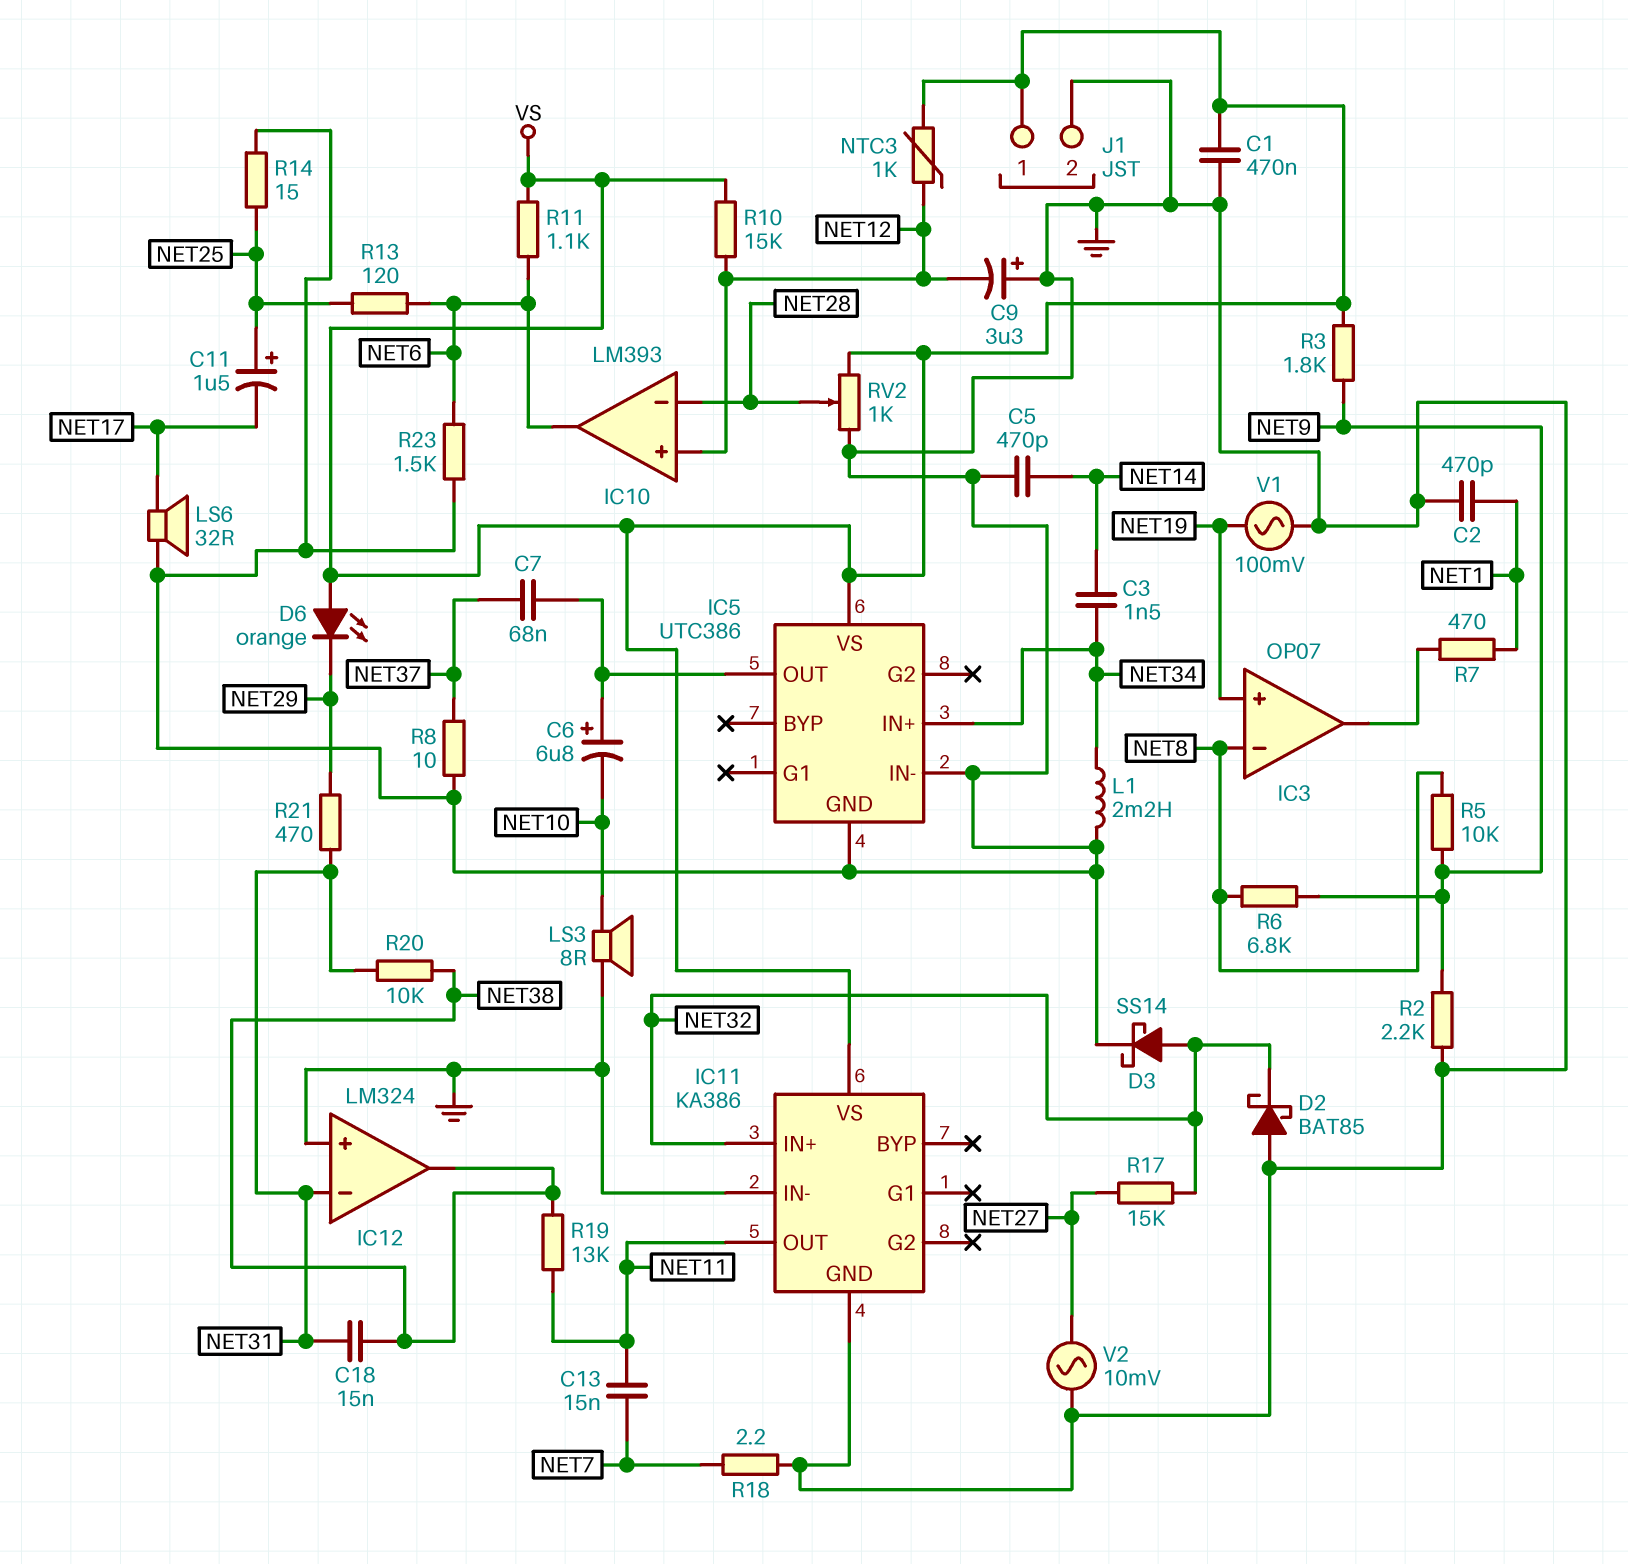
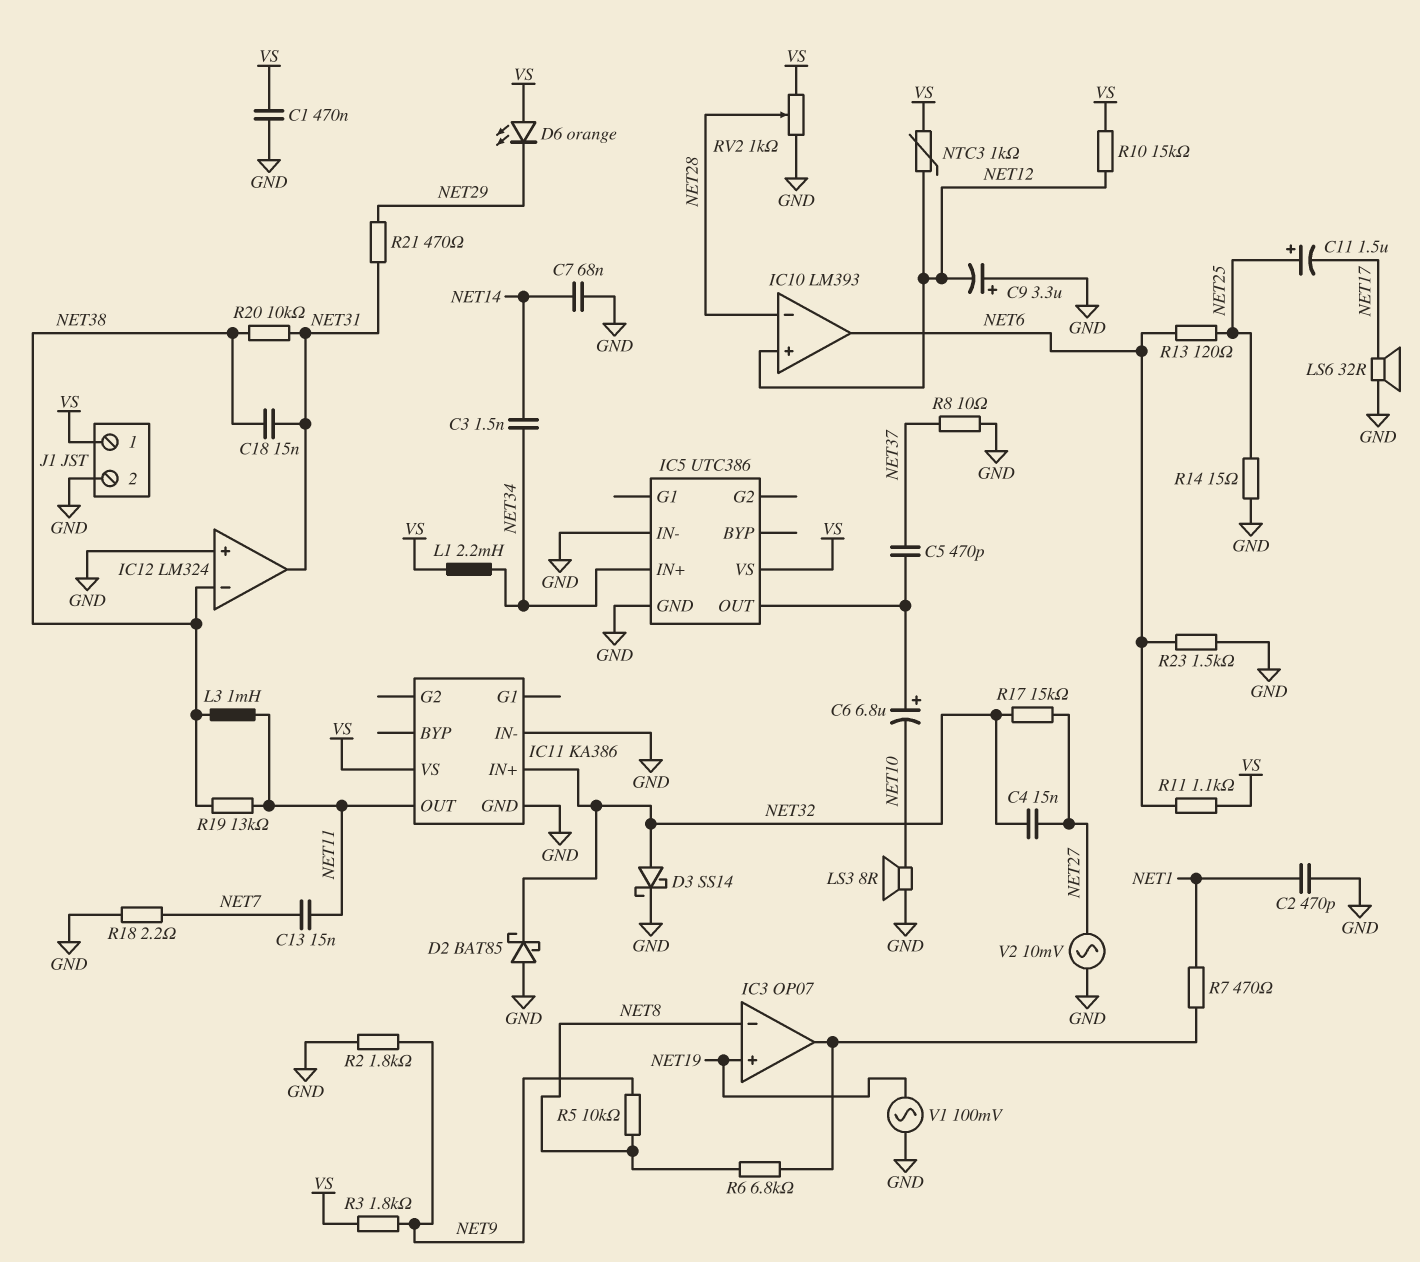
C4: none -> 15nF (NET27, NET32)
C5: 470pF (GND, NET14) -> 470pF (IC5/OUT, NET37)
C7: 68nF (IC5/OUT, NET37) -> 68nF (GND, NET14)
IC12 pin in-: NET31 -> NET38
IC12 pin out: NET38 -> NET31
L1: 2.2mH (GND, NET34) -> 2.2mH (NET34, VS)
L3: none -> 1mH (NET11, NET38)
R2: 2.2k (GND, NET9) -> 1.8k (GND, NET9)
R6: 6.8k (NET8, NET9) -> 6.8k (IC3/out, NET8)

